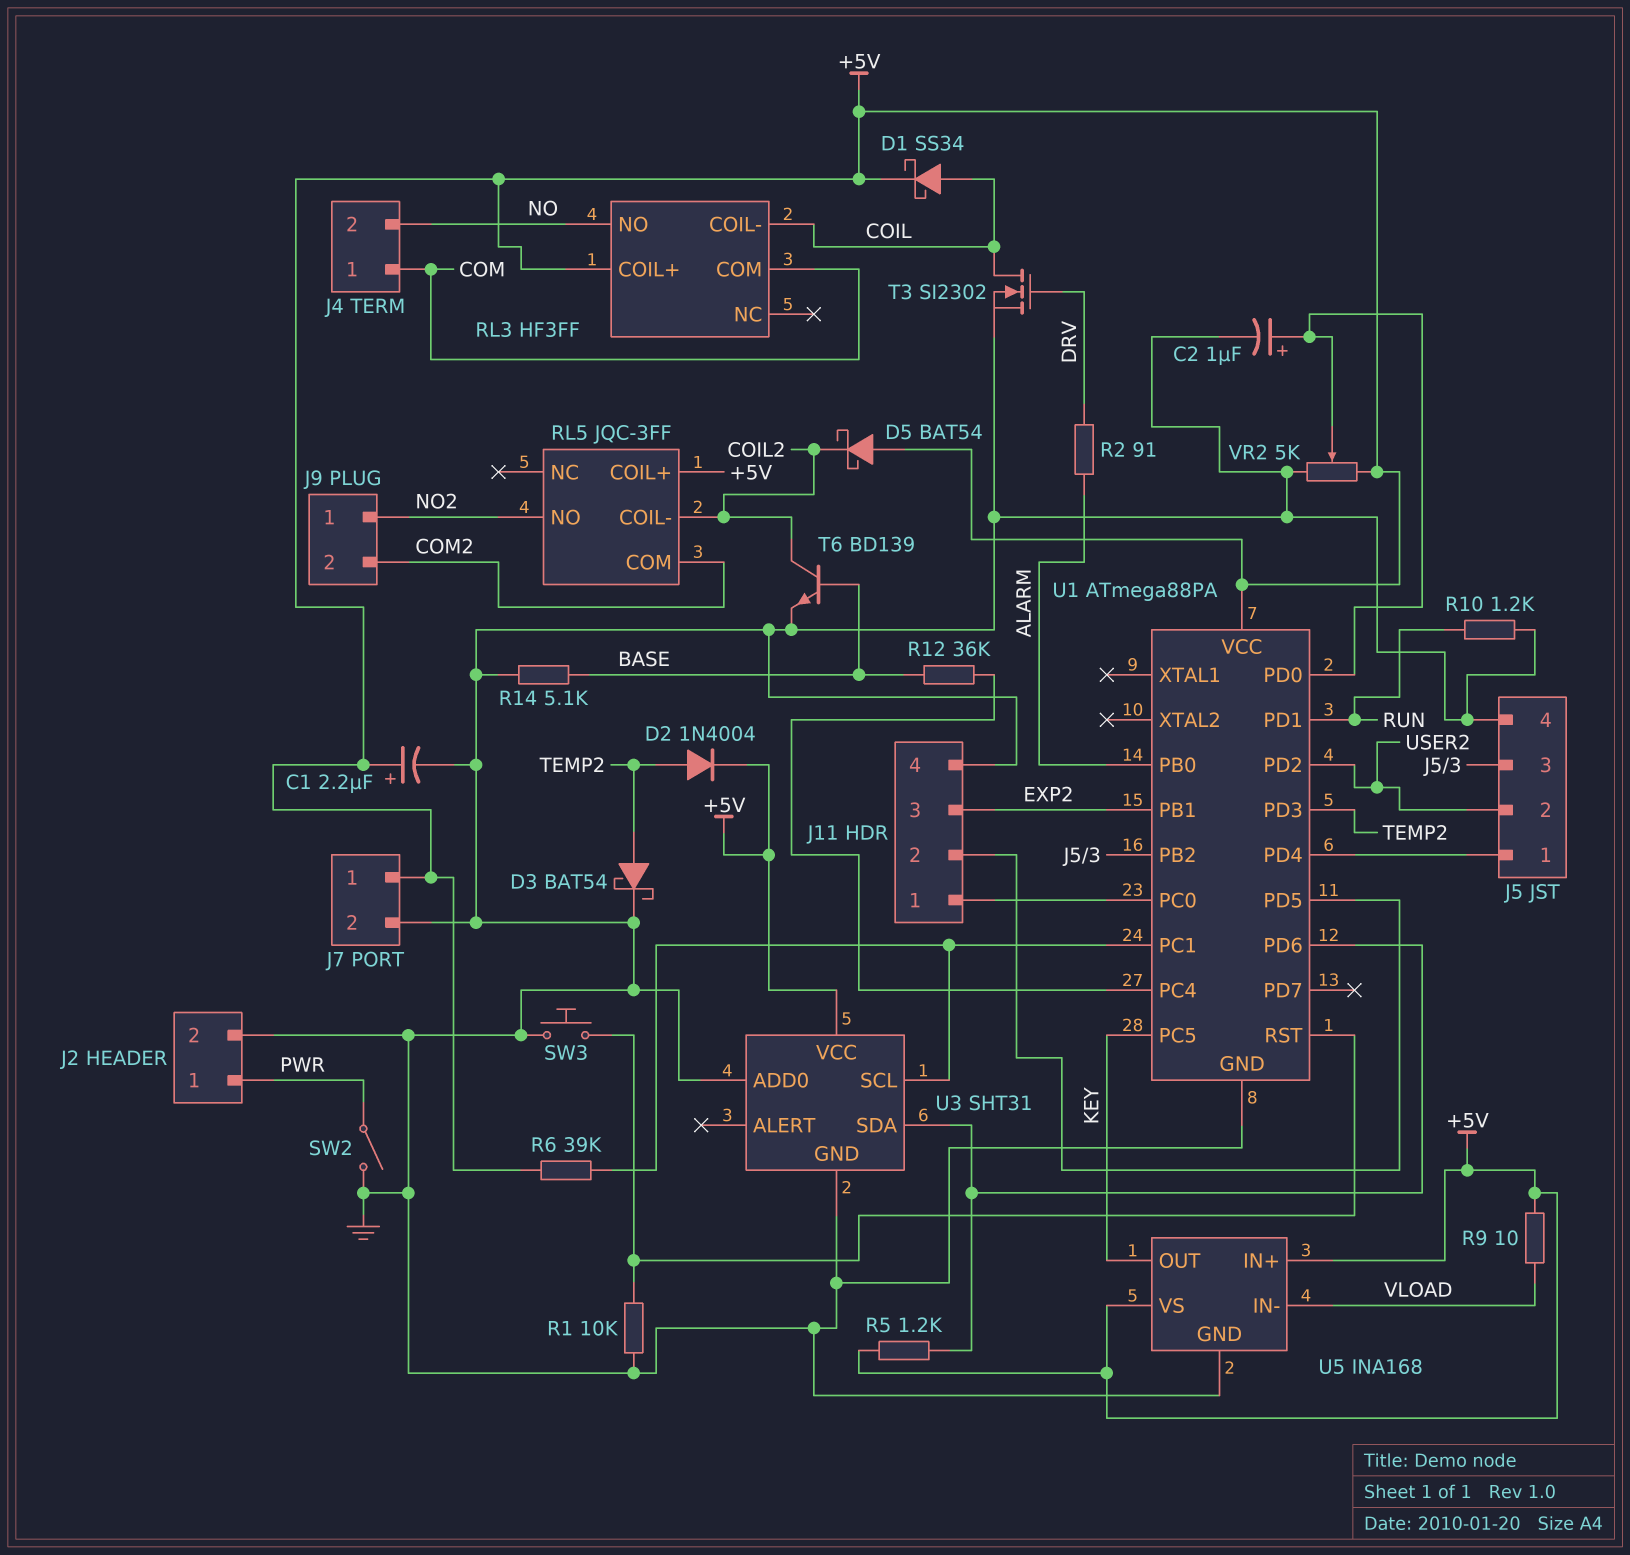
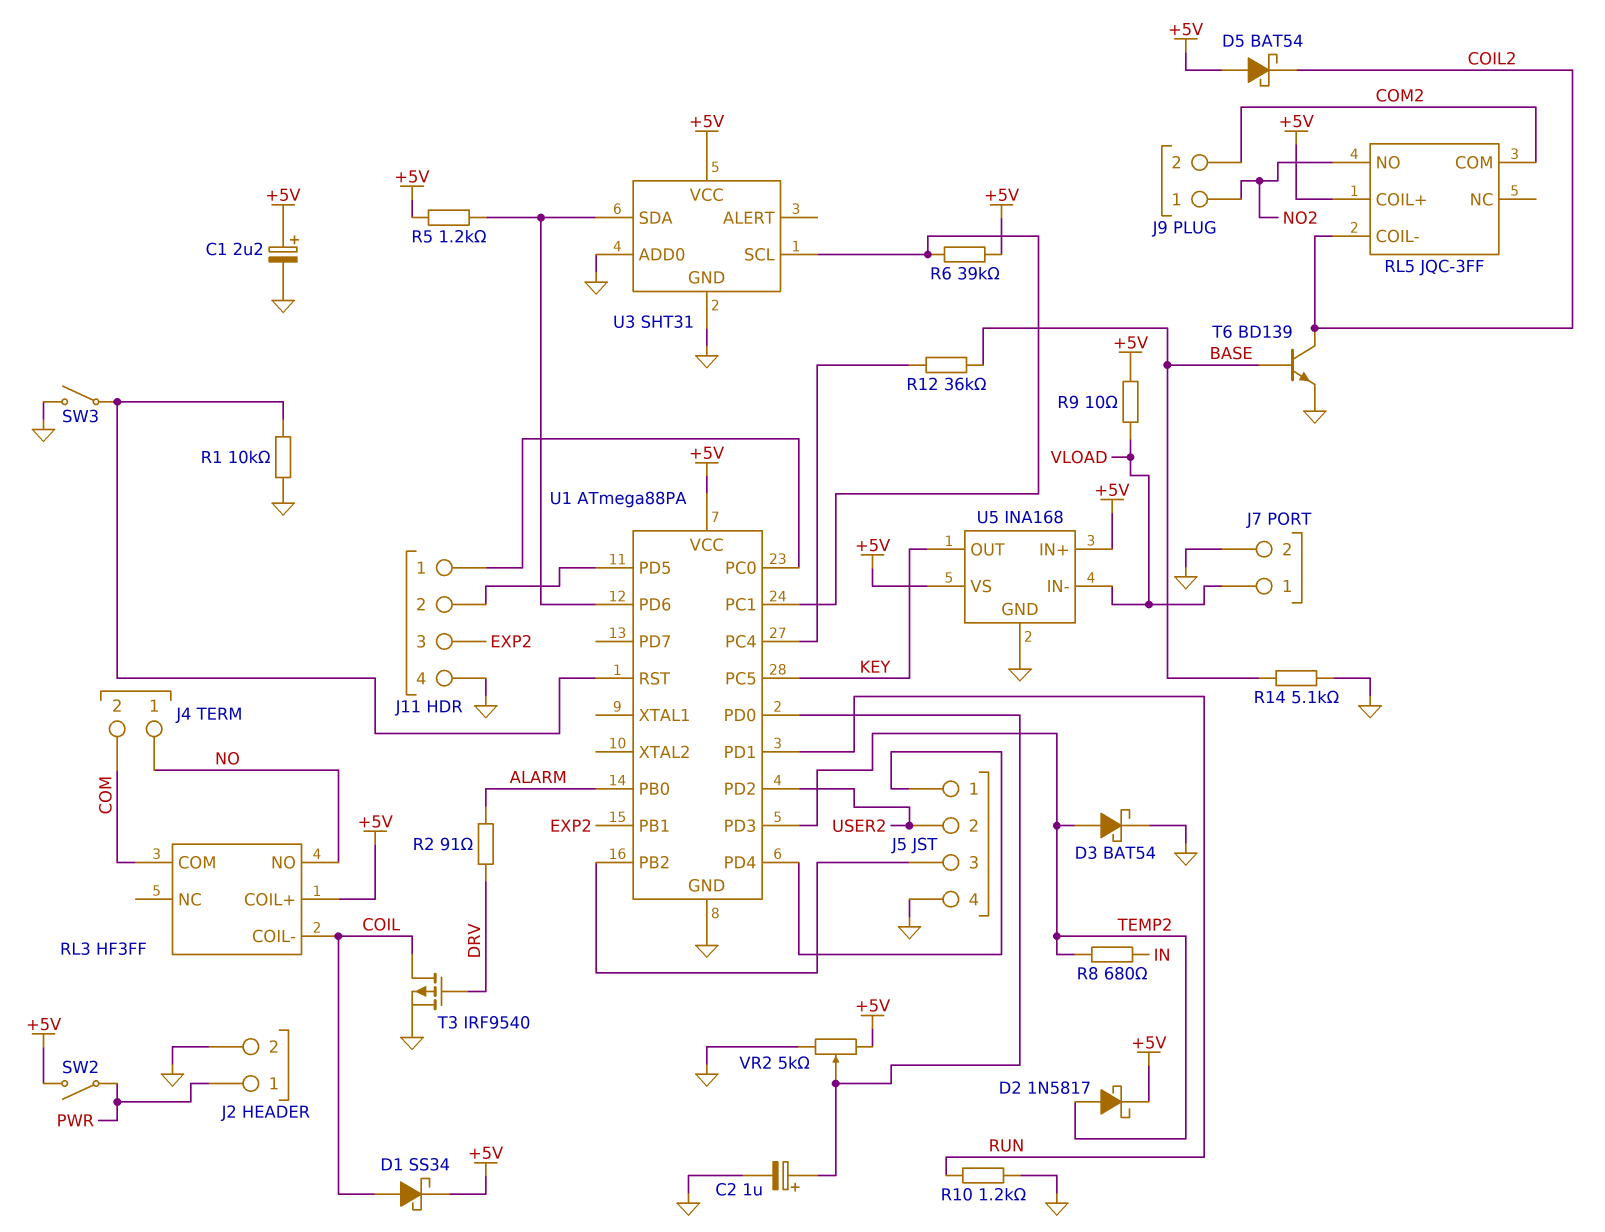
D2: diode 1N4004 (A TEMP2, K +5V) -> schottky 1N5817 (A TEMP2, K +5V)
J4 pin 1: COM -> NO
J4 pin 2: NO -> COM
J7 pin 1: +5V -> VLOAD
R8: none -> 680 (IN, TEMP2)
SW2: switch (GND, PWR) -> switch (+5V, PWR)
SW3: button (GND, U1/RST) -> switch (GND, U1/RST)
T3: NMOS SI2302 (G DRV, D COIL, S GND) -> PMOS IRF9540 (G DRV, D COIL, S GND)

